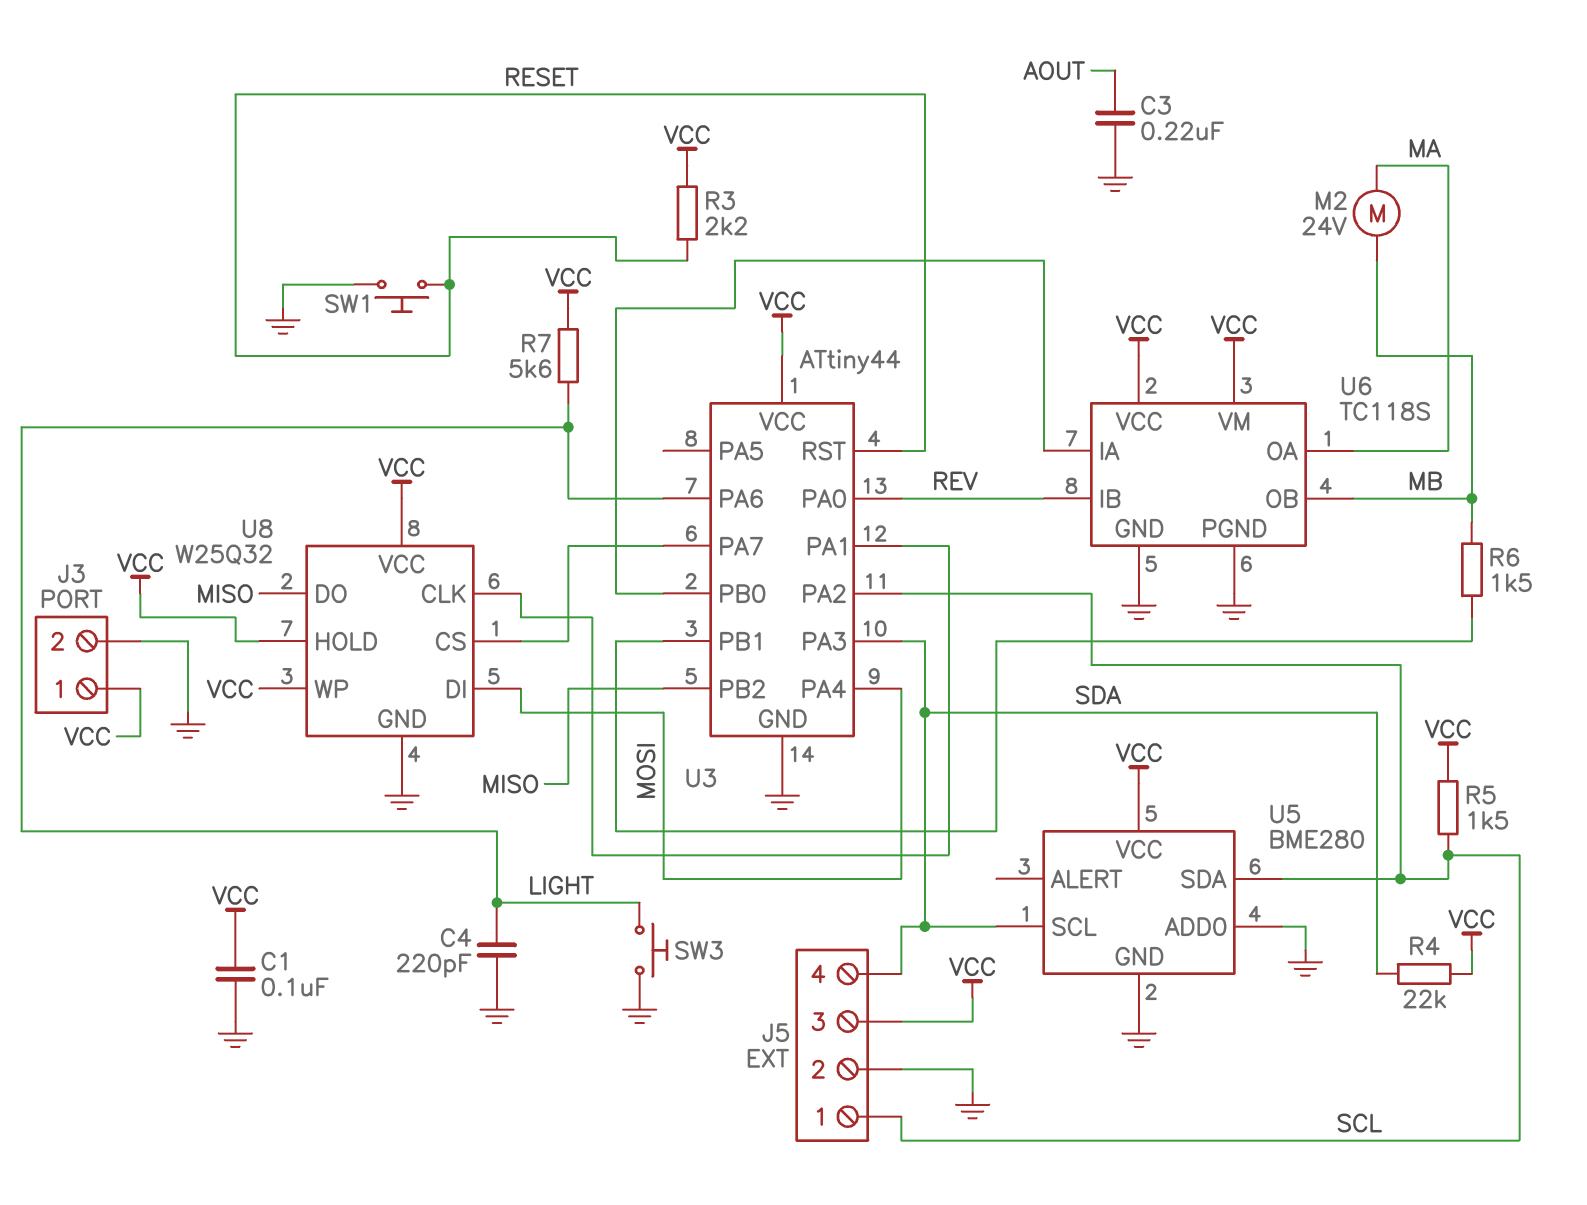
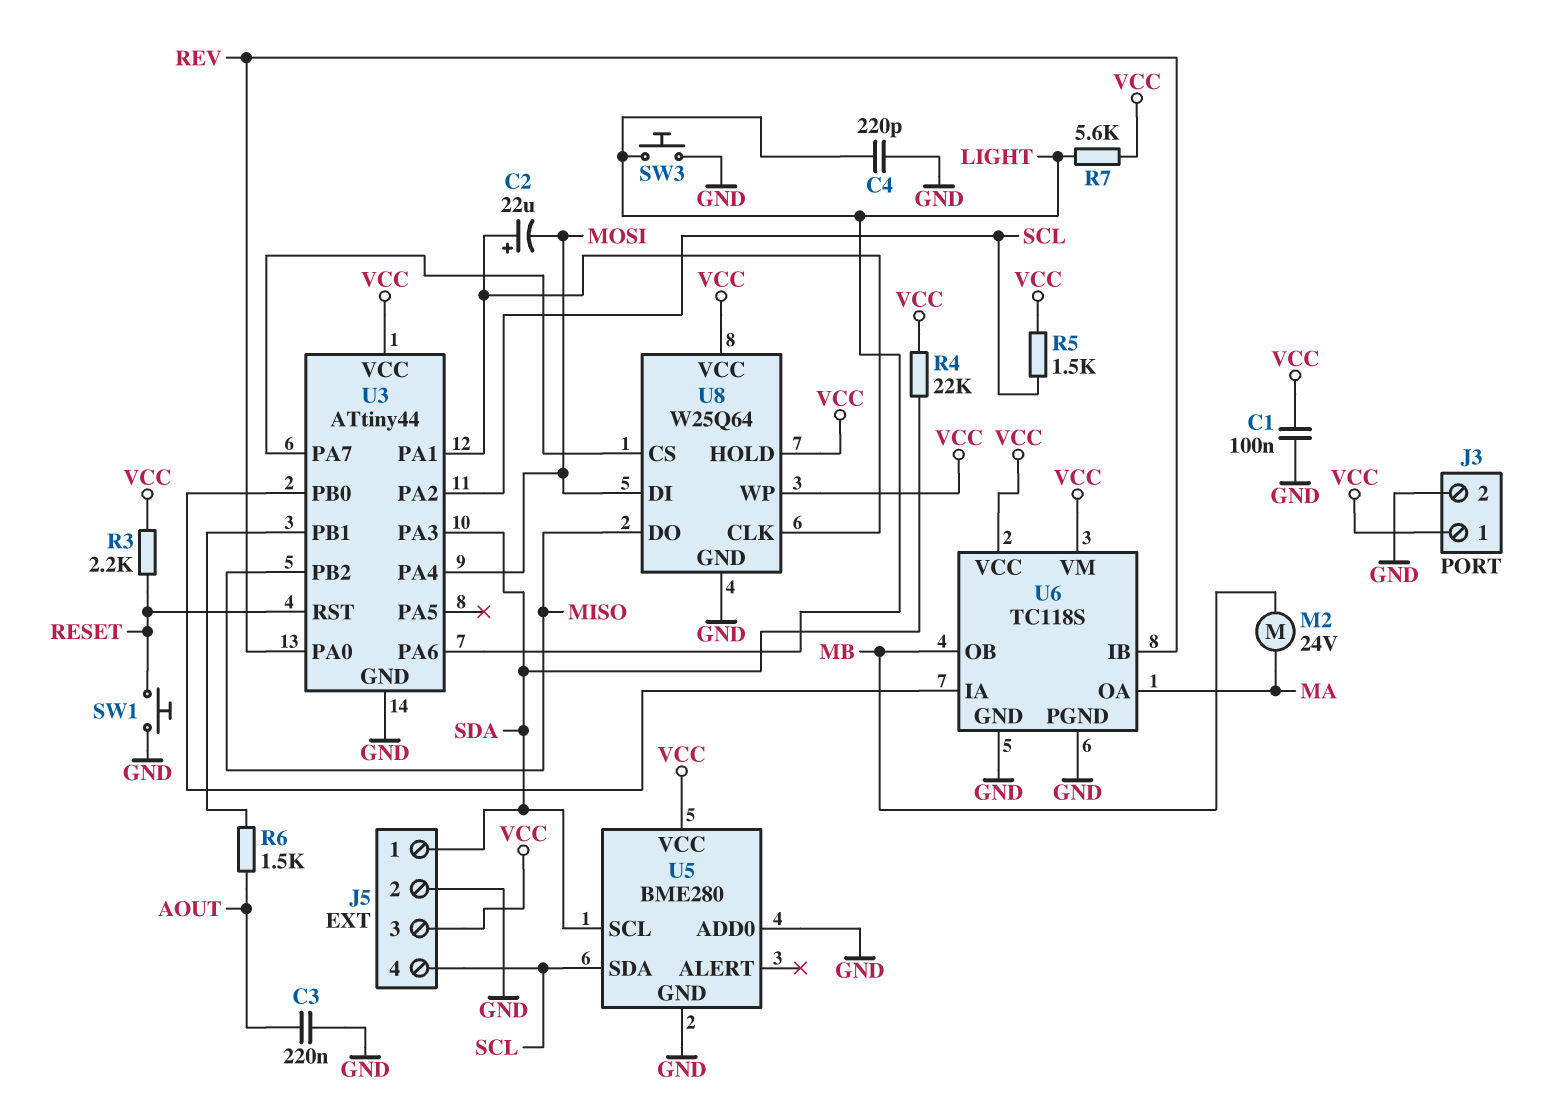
C2: none -> 22uF (plus U3/PA1, minus MOSI)
J5 pin 1: SCL -> SDA
J5 pin 4: SDA -> SCL
R6: 1.5k (MB, U3/PB1) -> 1.5k (AOUT, U3/PB1)
U8: W25Q32 -> W25Q64

